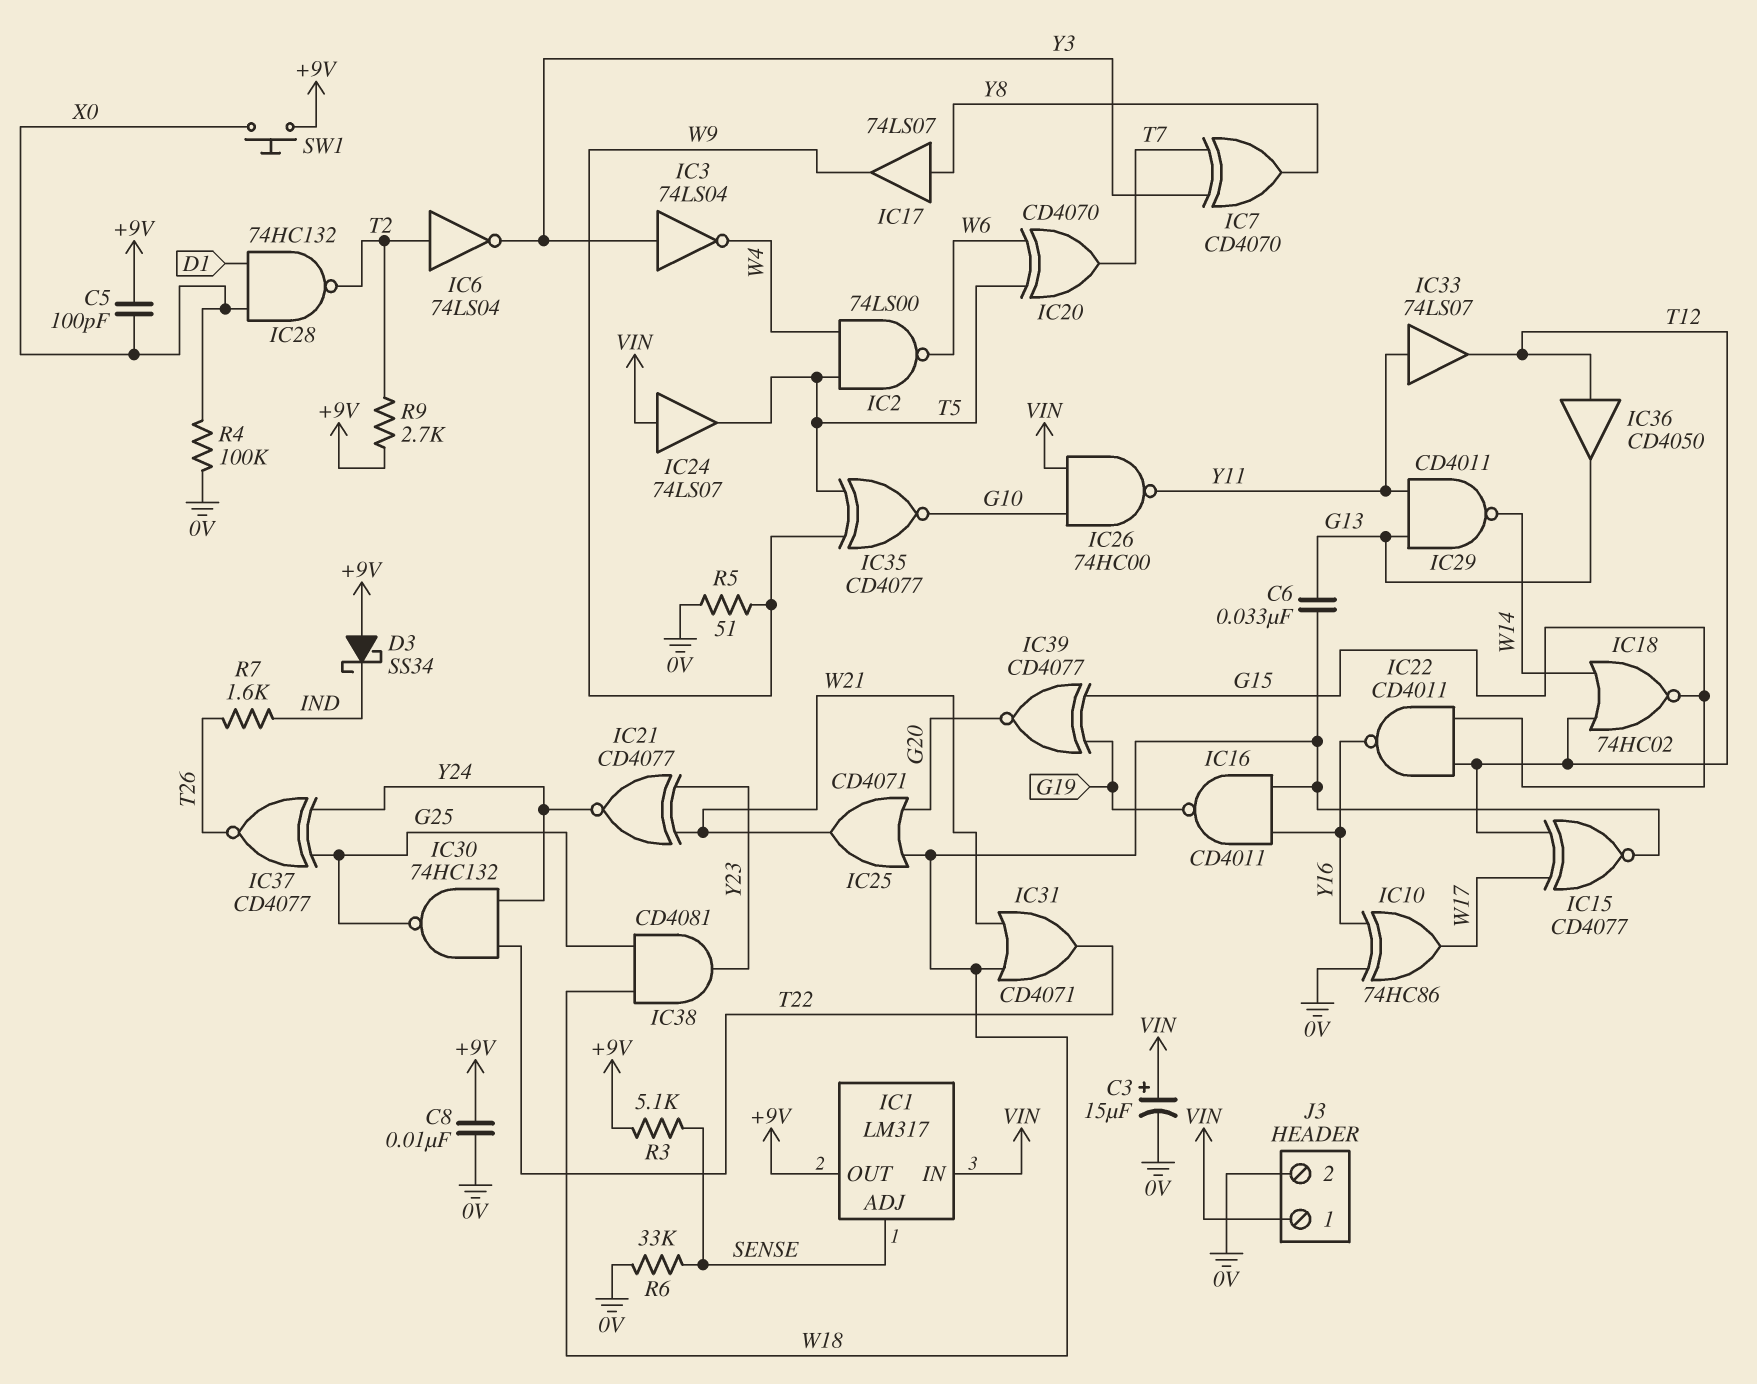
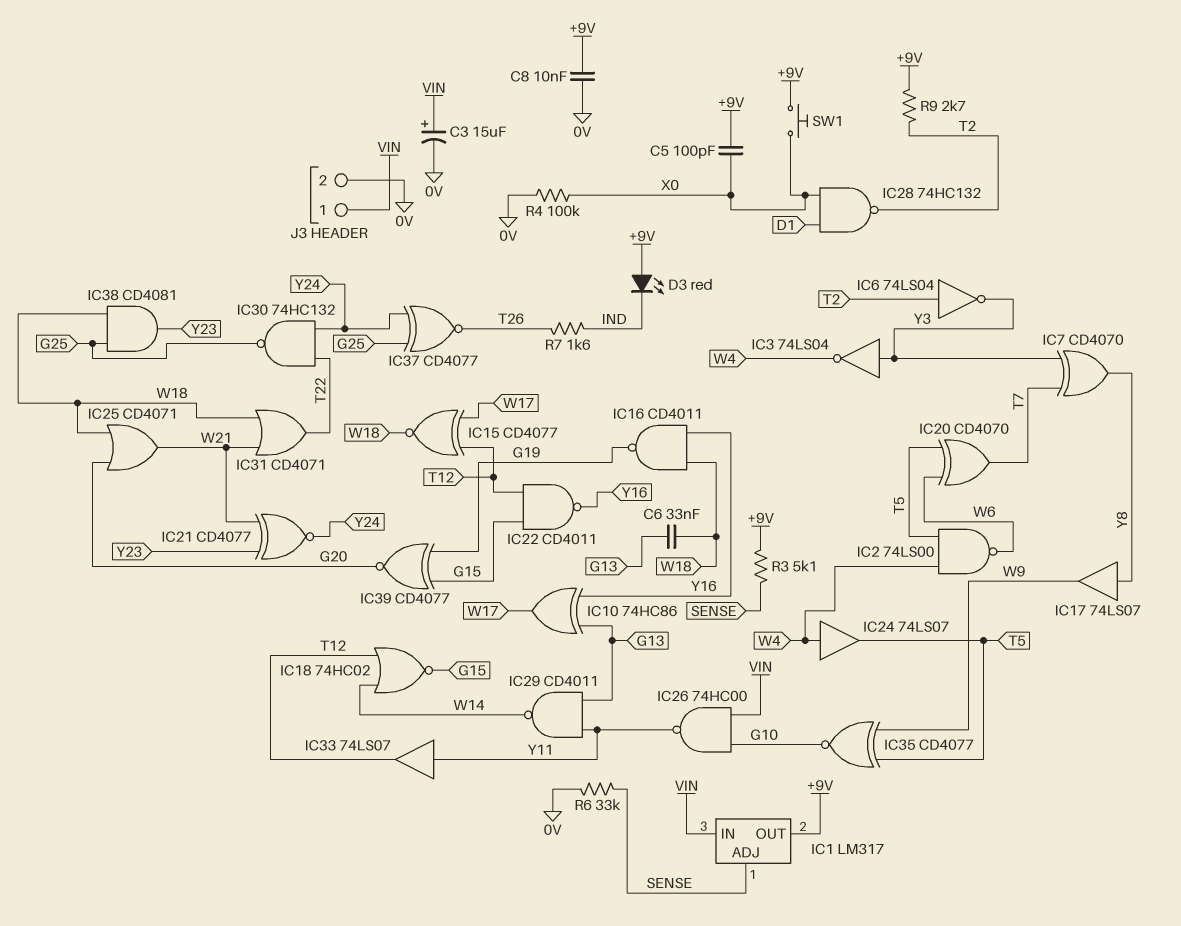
D3: schottky SS34 (A +9V, K IND) -> LED red (A +9V, K IND)
IC10: XOR 74HC86 (in 0V, in Y16, out W17) -> XOR 74HC86 (in G13, in Y16, out W17)
IC24: buffer 74LS07 (in VIN, out T5) -> buffer 74LS07 (in W4, out T5)
IC36: buffer CD4050 (in T12, out G13) -> none
R5: 51 (0V, W9) -> none

